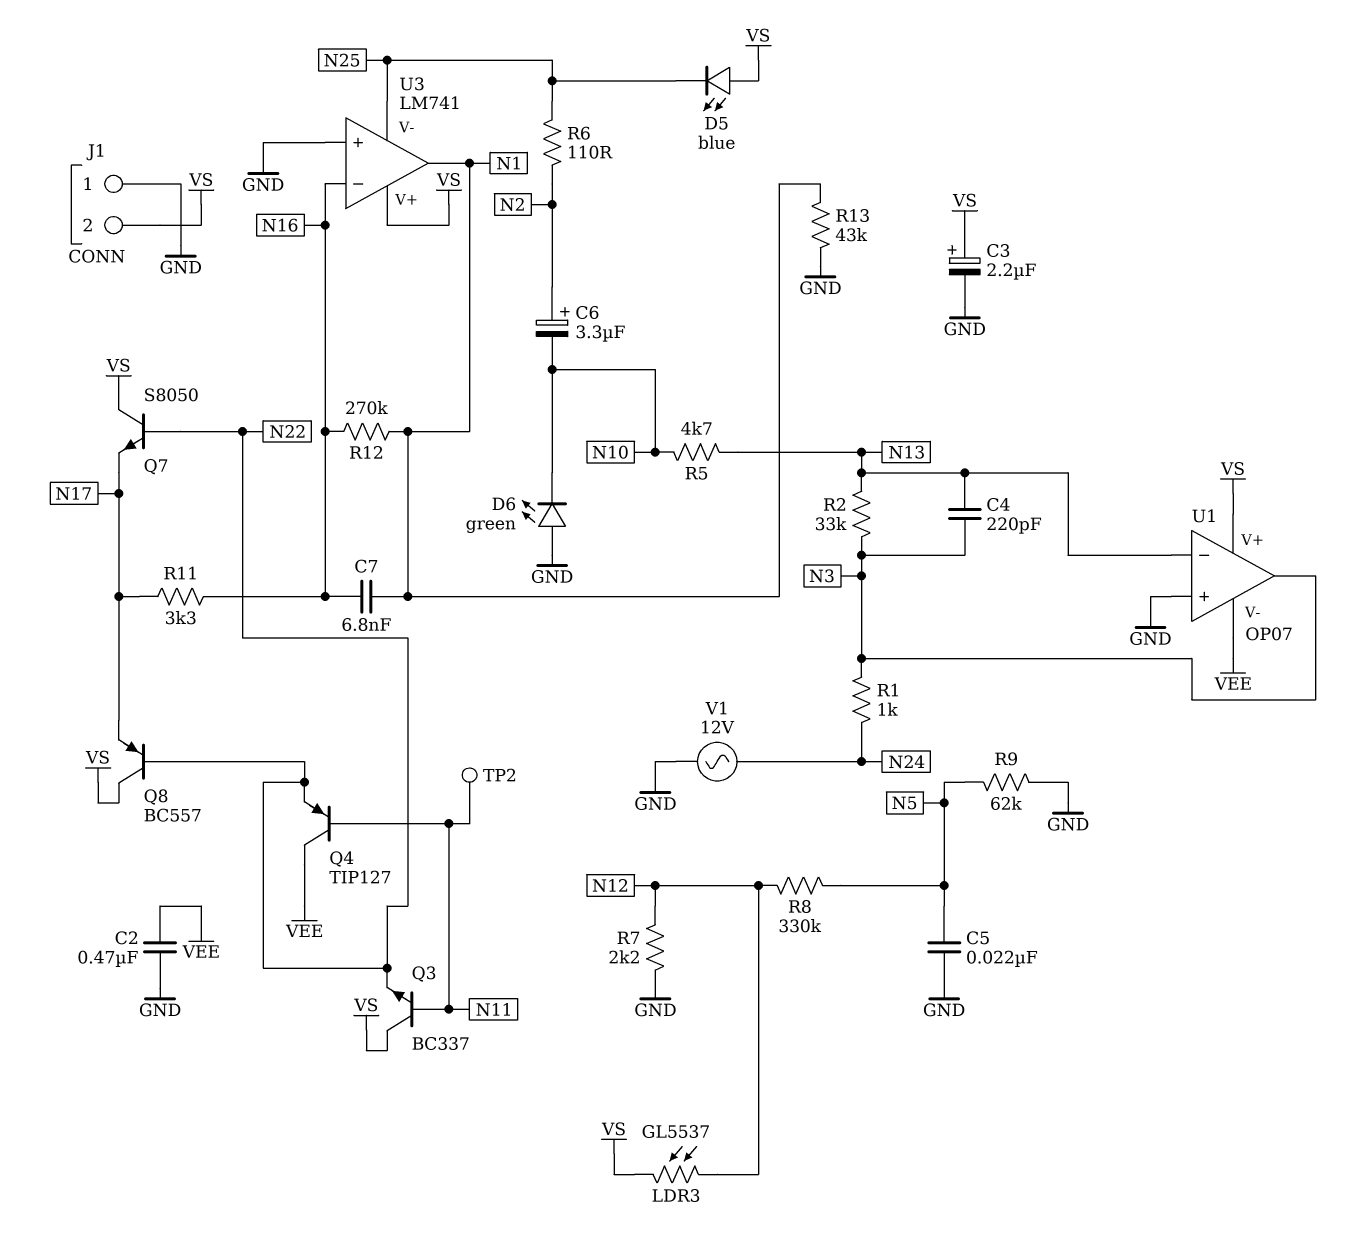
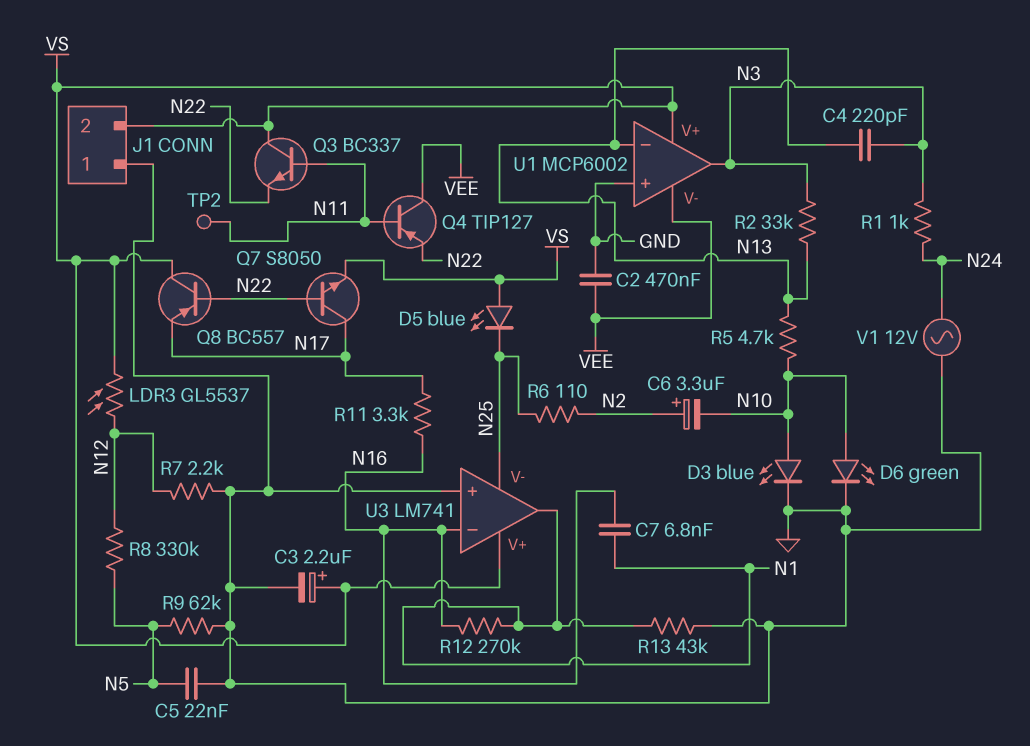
D3: none -> LED blue (A N10, K GND)
D6: LED green (A GND, K N10) -> LED green (A N10, K GND)
Q7: NPN S8050 (B N22, C VS, E N17) -> NPN S8050 (B N22, C N17, E VS)
U1: OP07 -> MCP6002

